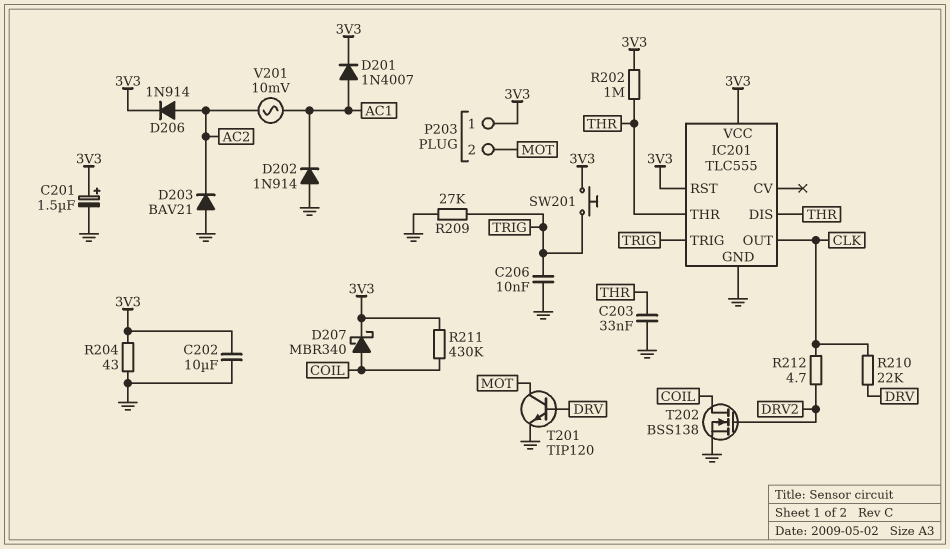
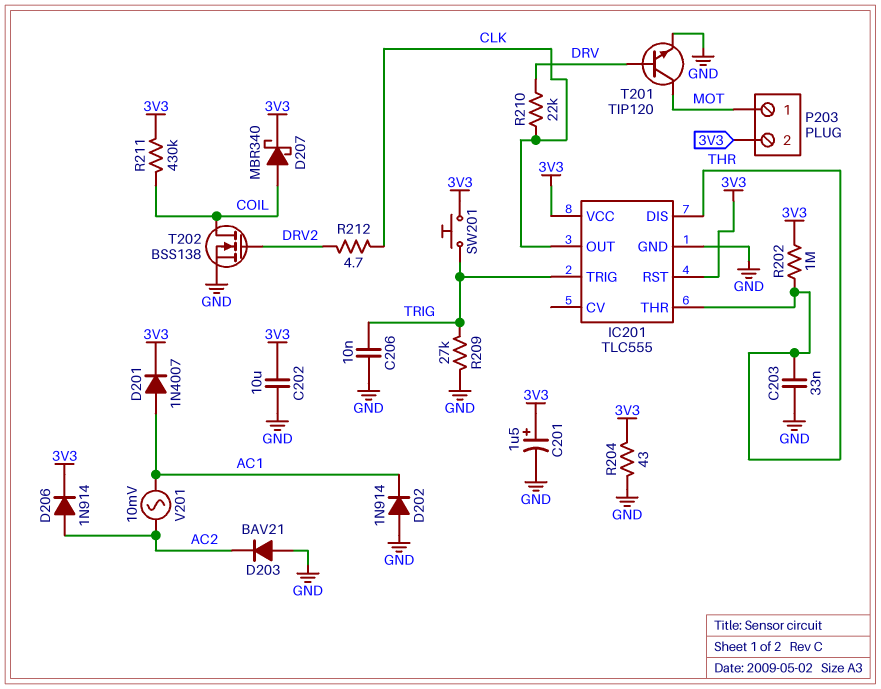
P203 pin 1: 3V3 -> MOT
P203 pin 2: MOT -> 3V3

